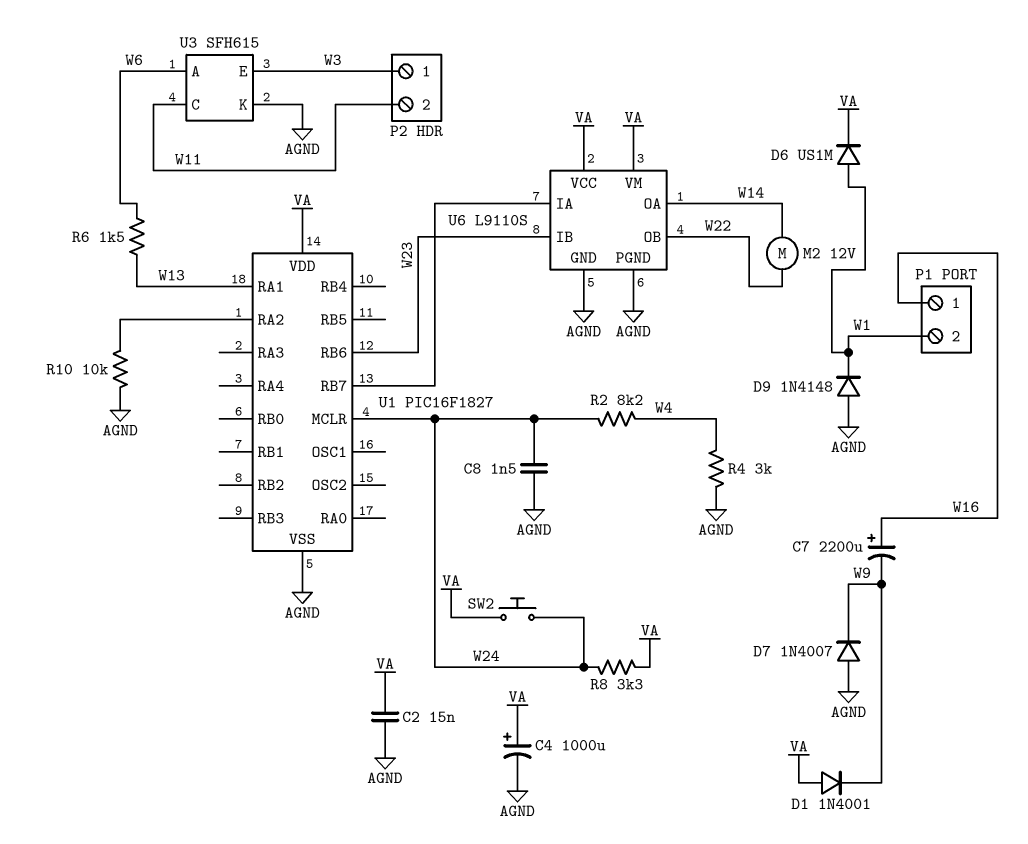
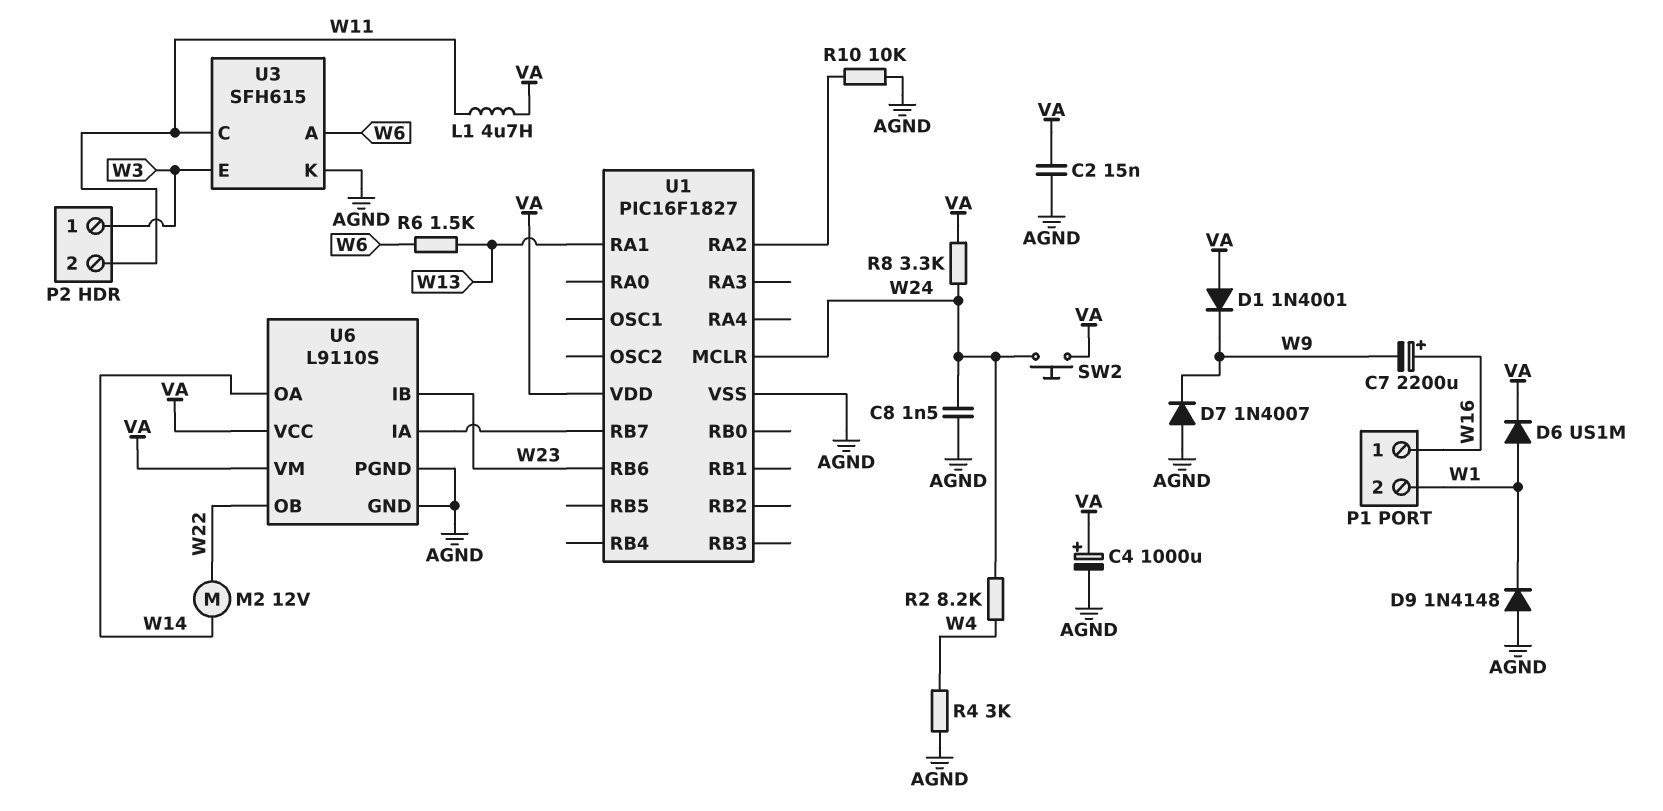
L1: none -> 4.7uH (VA, W11)

